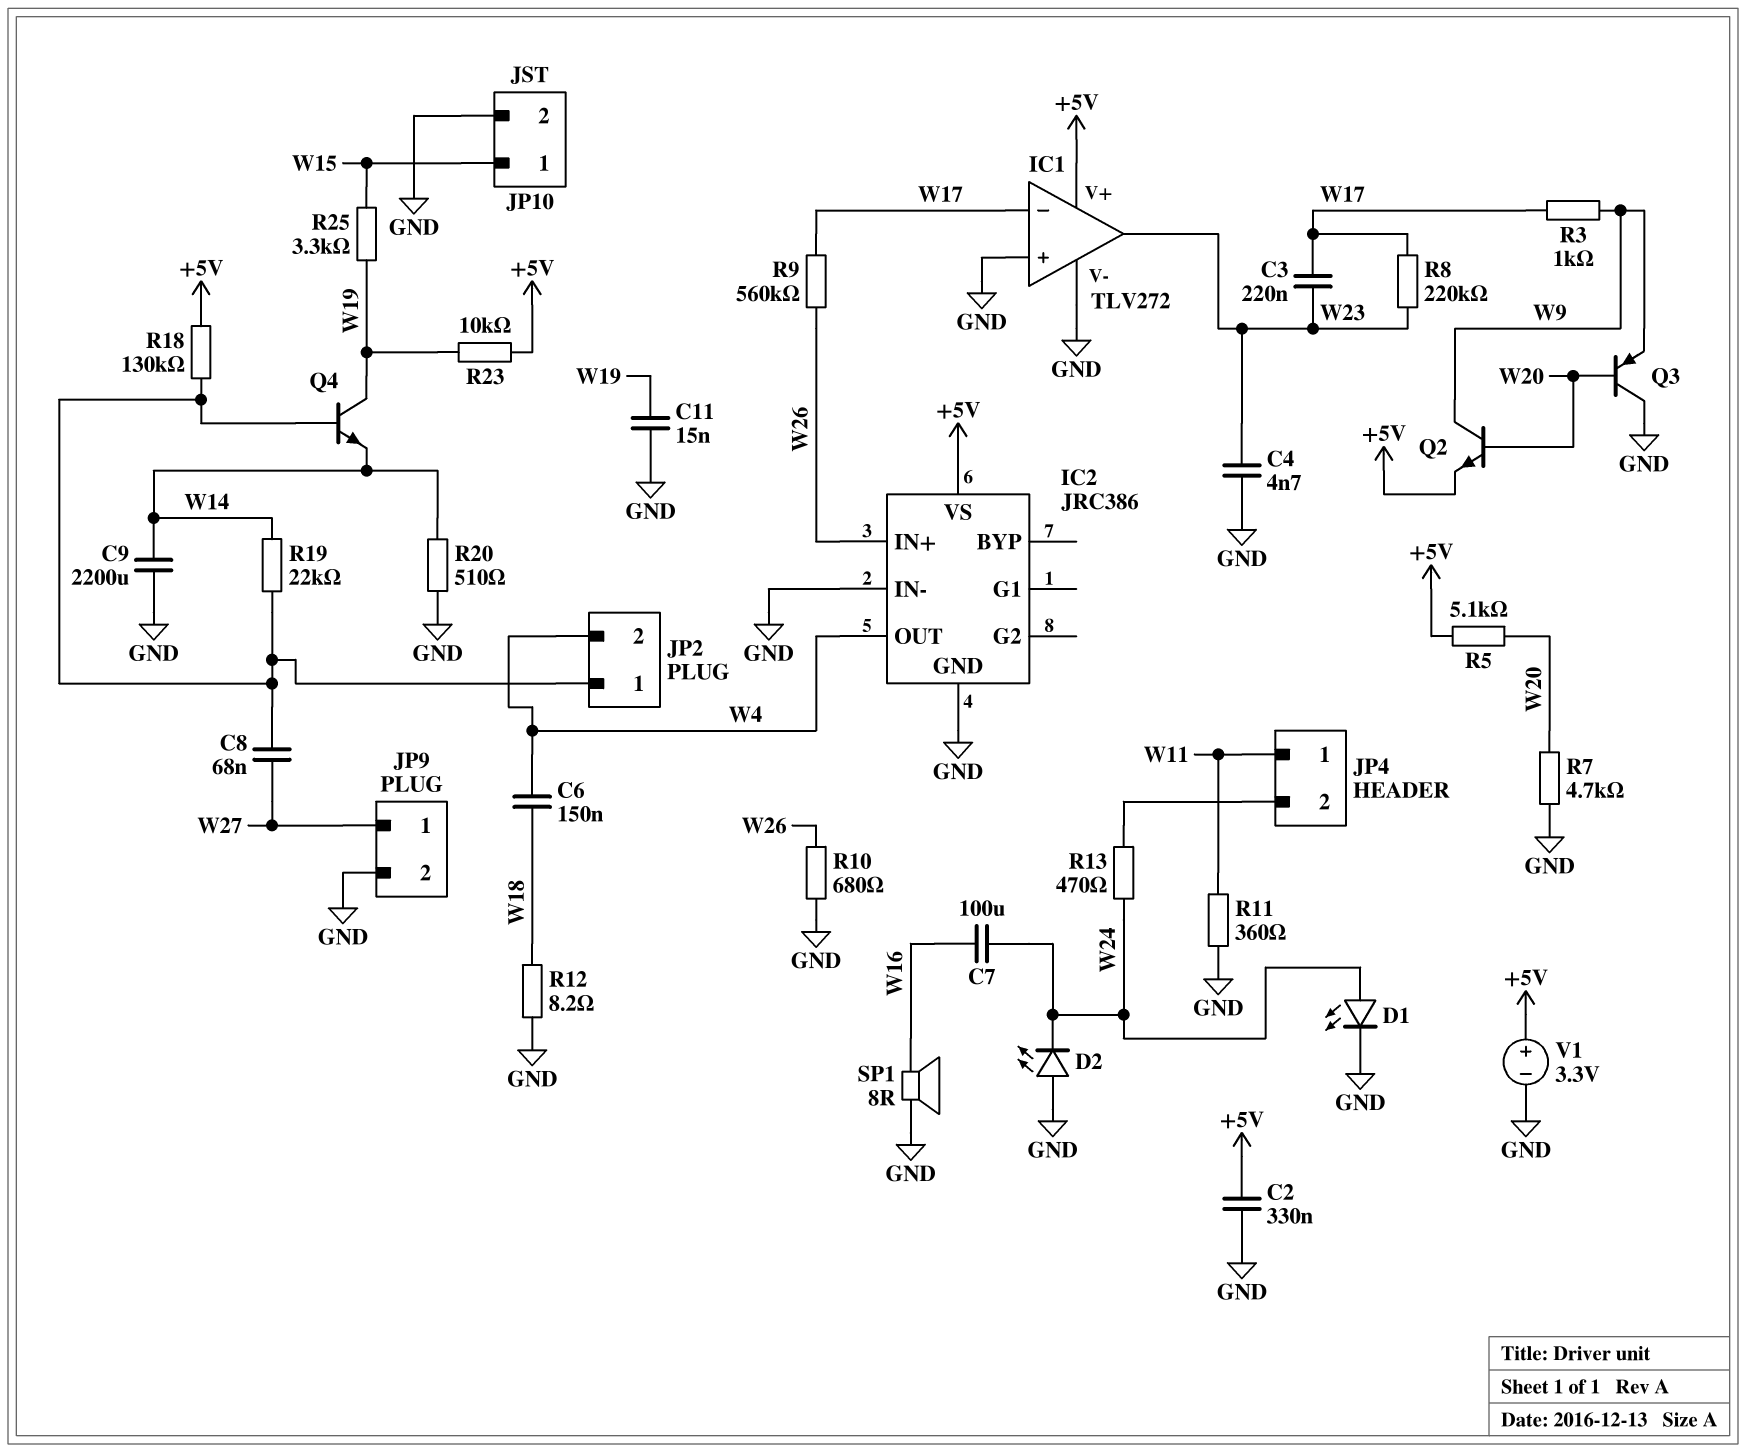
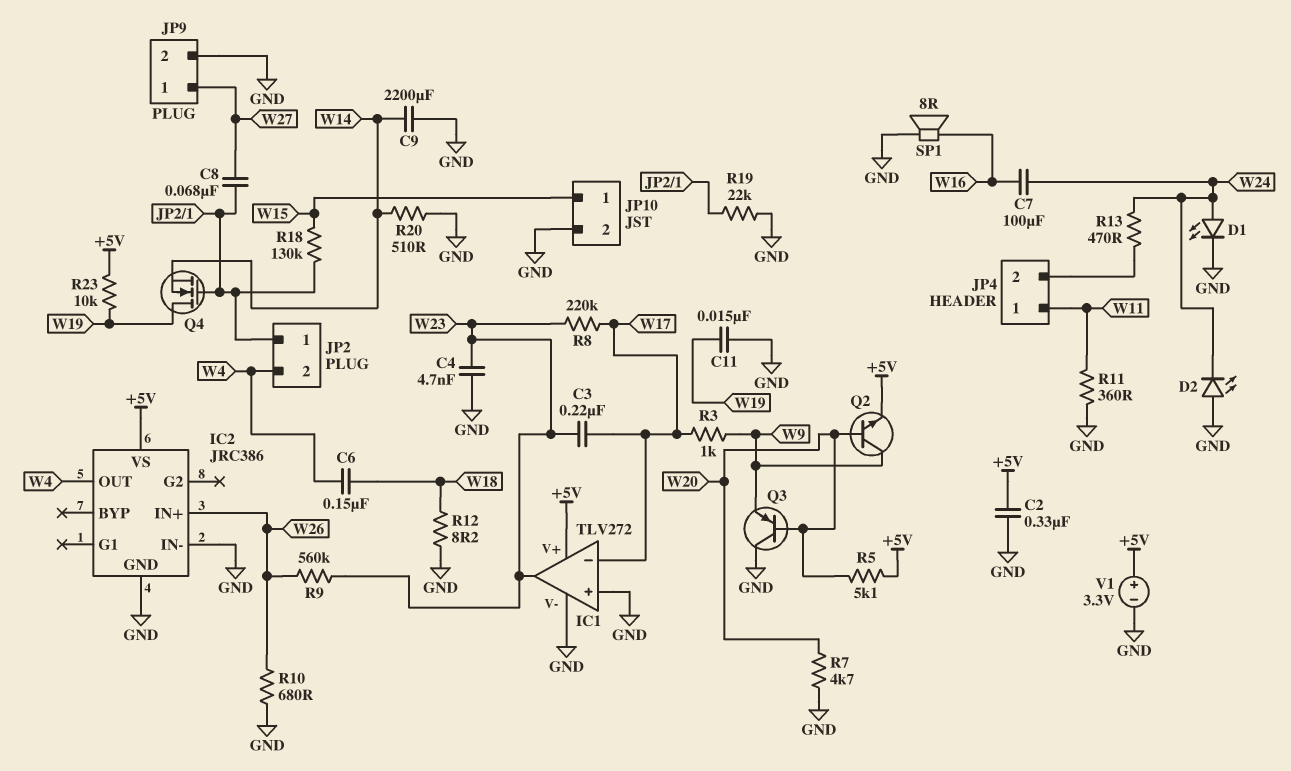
Q4: NPN (B JP2/1, C W19, E W14) -> NMOS (G JP2/1, D W19, S W14)
R9: 560k (W17, W26) -> 560k (W23, W26)
R18: 130k (+5V, JP2/1) -> 130k (JP2/1, W15)
R19: 22k (JP2/1, W14) -> 22k (GND, JP2/1)
R25: 3.3k (W15, W19) -> none

